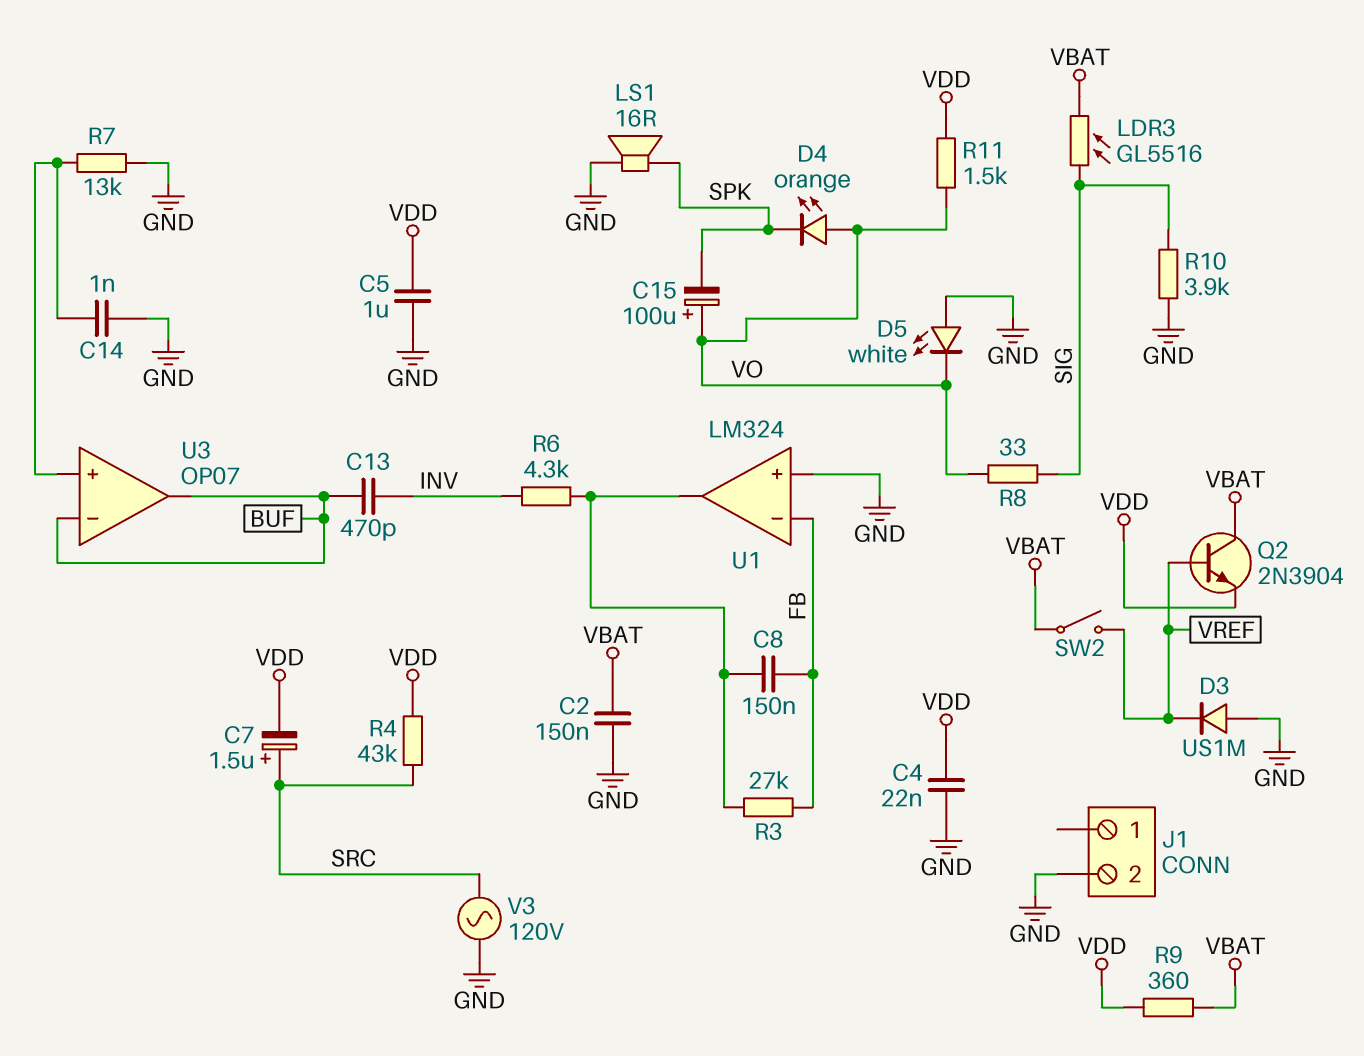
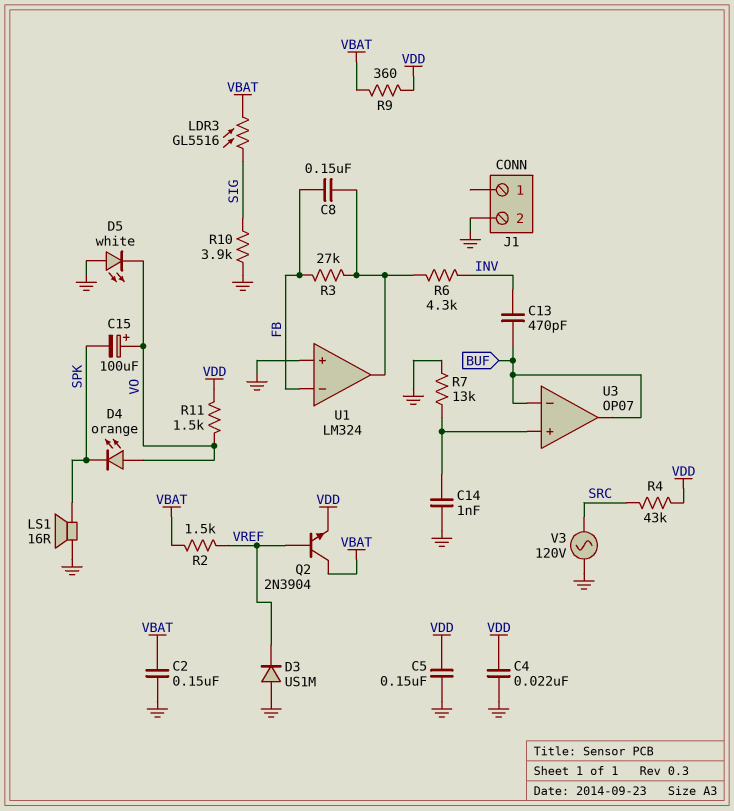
C5: 1uF (GND, VDD) -> 150nF (GND, VDD)
C7: 1.5uF (plus SRC, minus VDD) -> none
R2: none -> 1.5k (VBAT, VREF)
R8: 33 (SIG, VO) -> none
SW2: switch (VBAT, VREF) -> none

